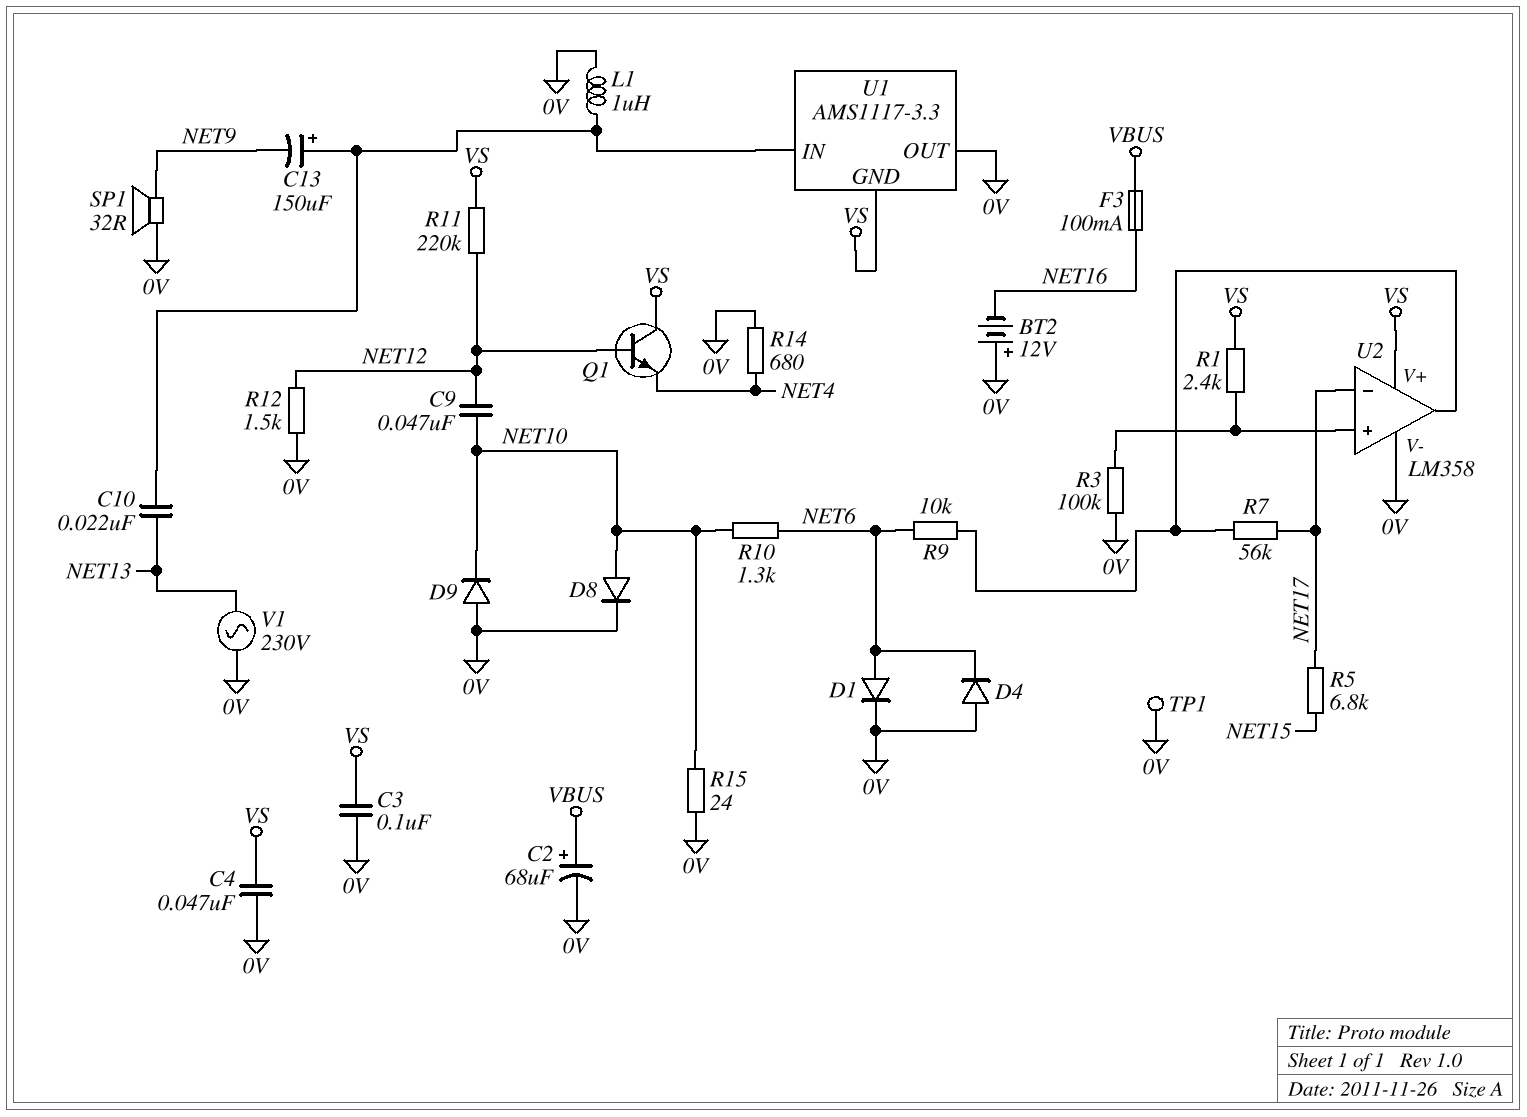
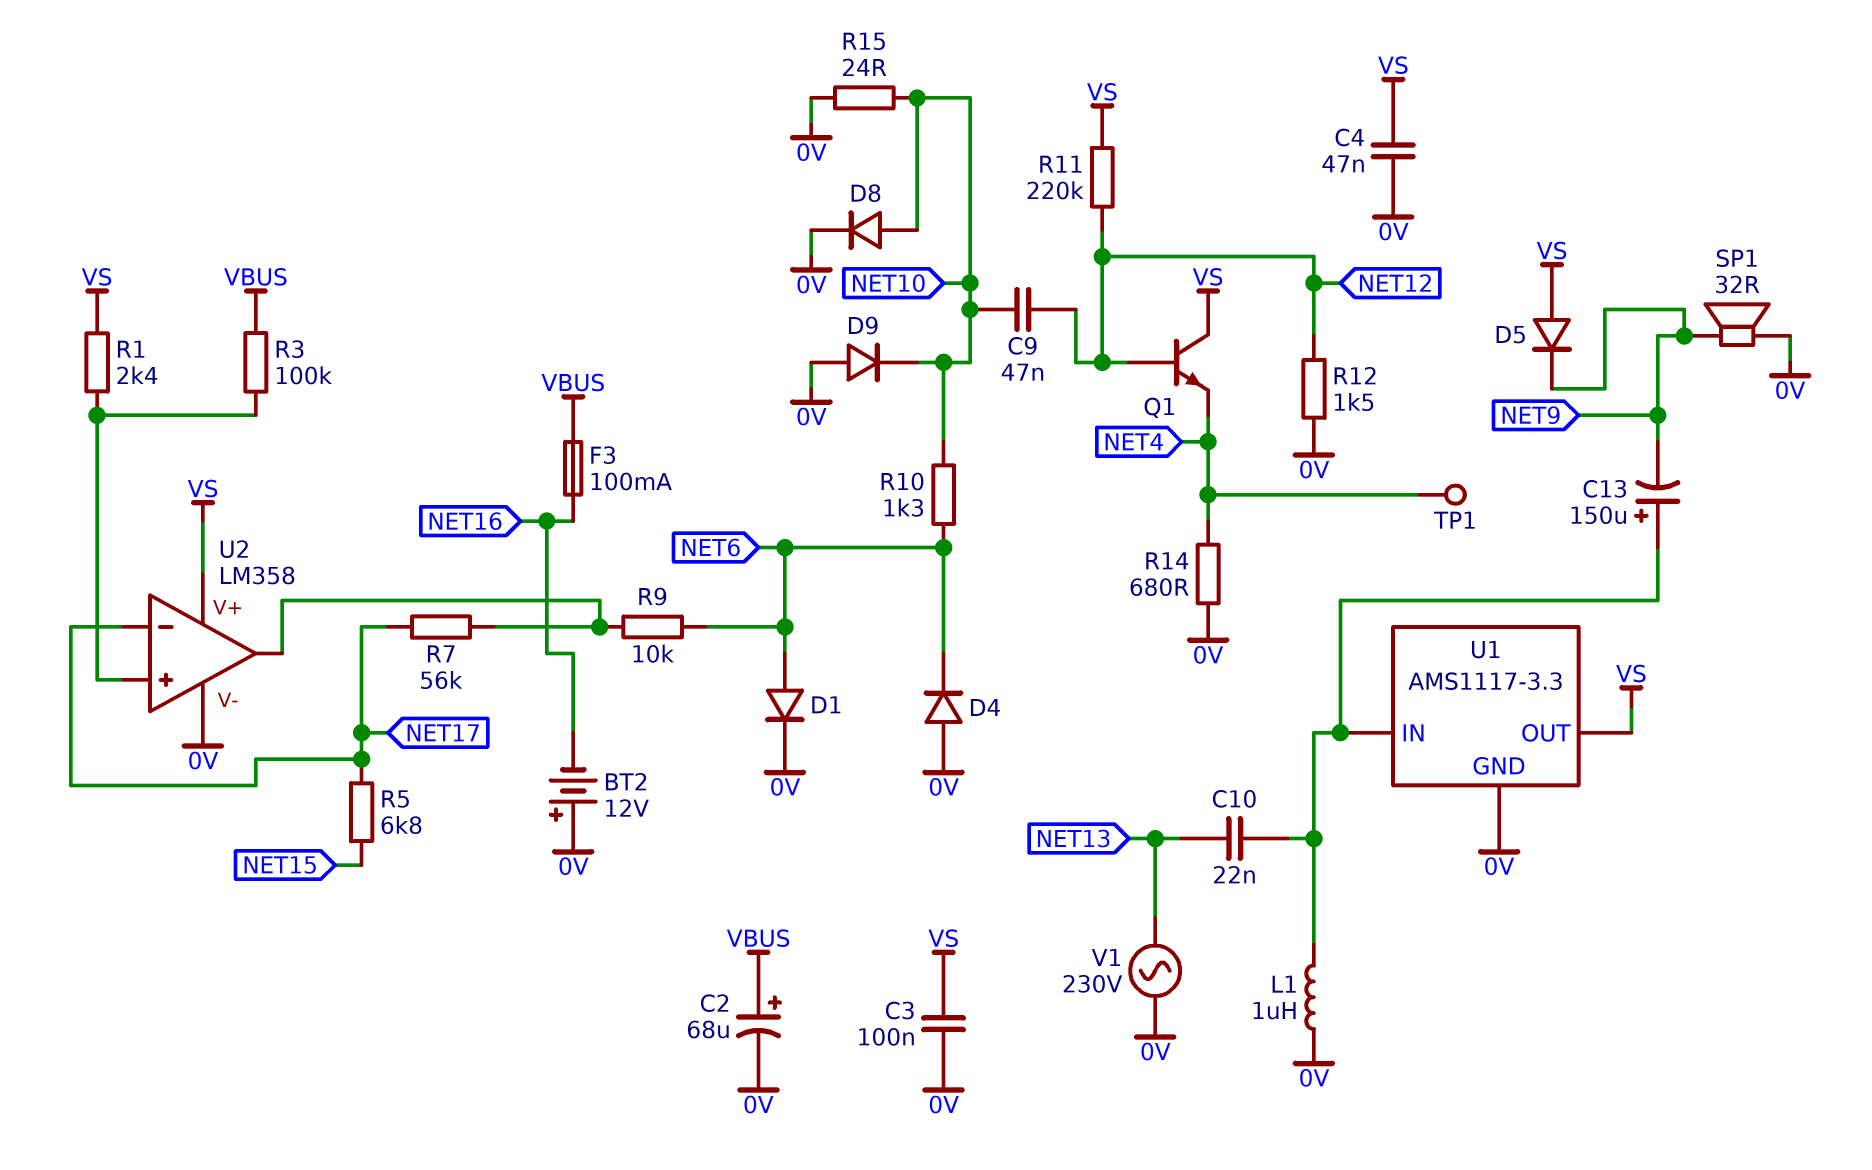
D5: none -> diode (A VS, K NET9)
R3: 100k (0V, U2/in+) -> 100k (U2/in+, VBUS)
TP1: test point (0V) -> test point (NET4)
U1 pin GND: VS -> 0V
U1 pin OUT: 0V -> VS

